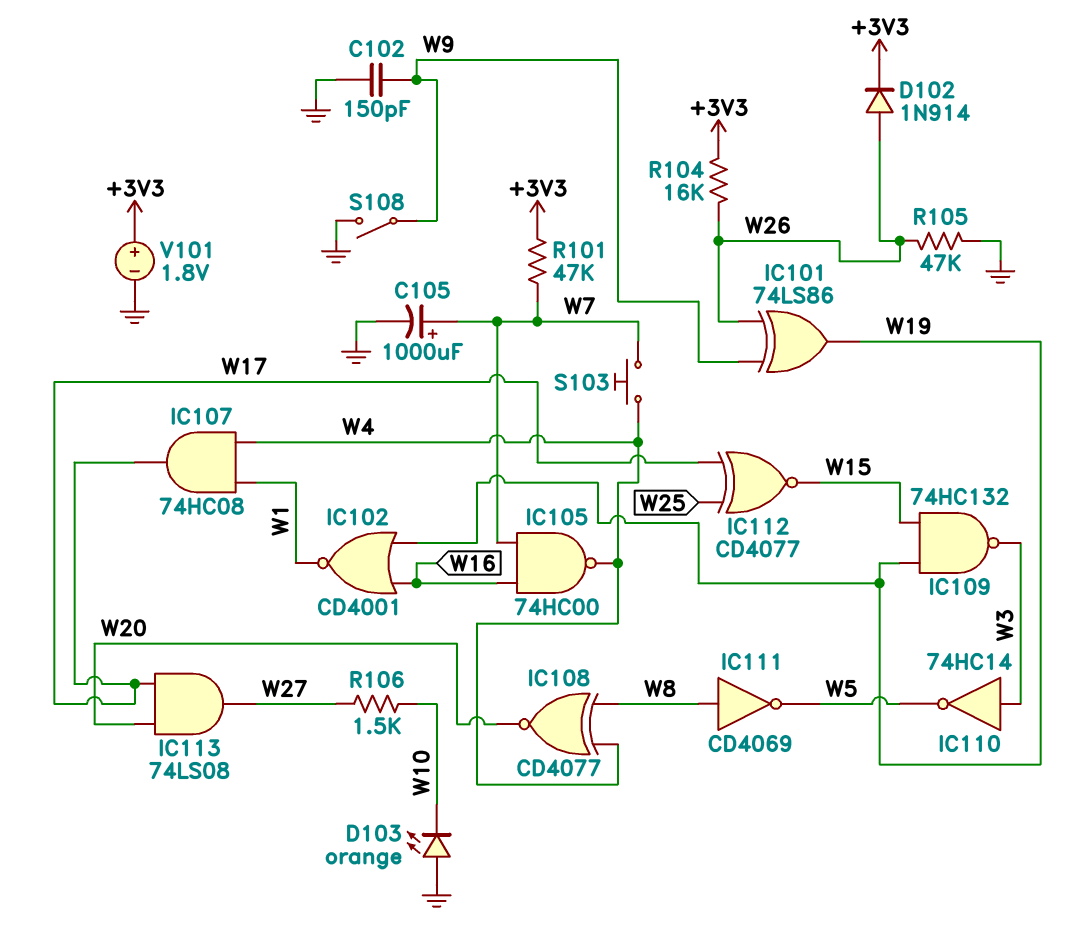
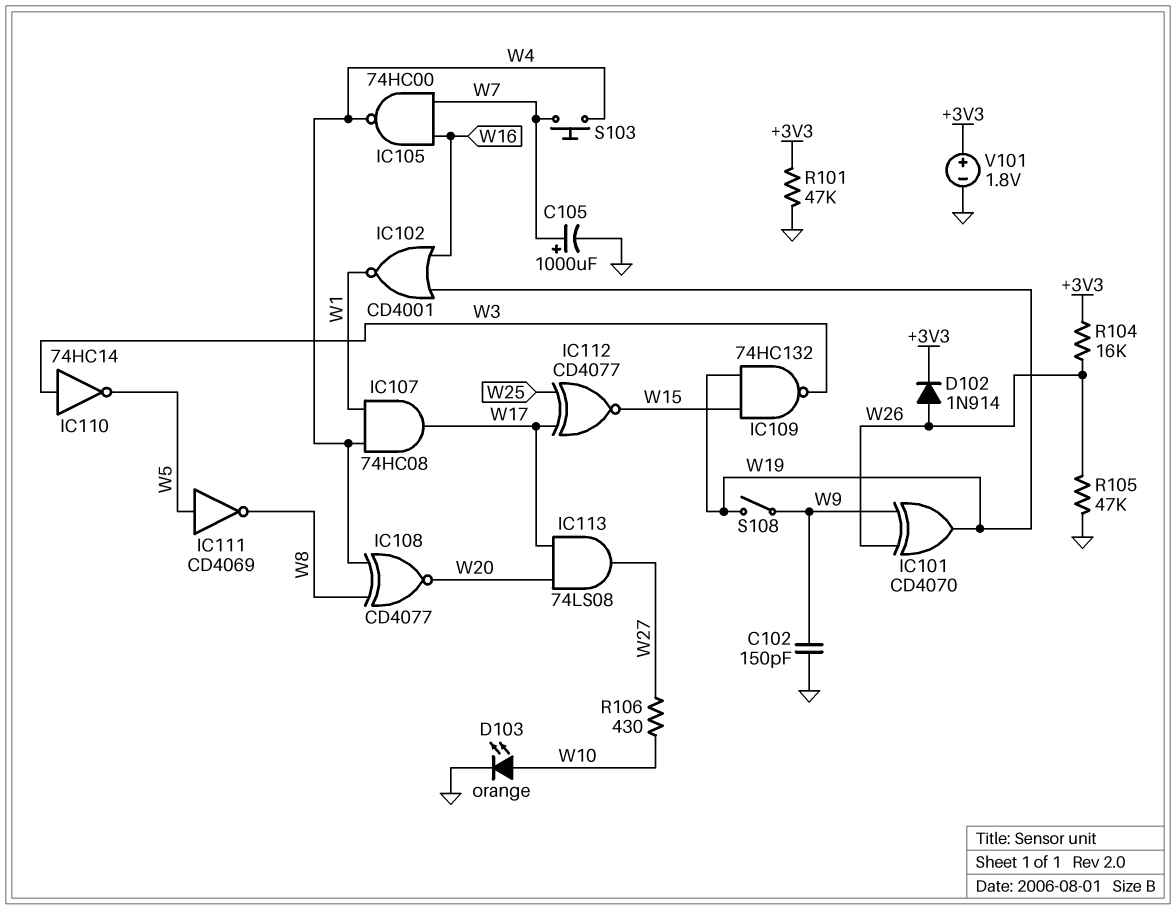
D103: LED orange (A GND, K W10) -> LED orange (A W10, K GND)
IC101: XOR 74LS86 (in W9, in W26, out W19) -> XOR CD4070 (in W9, in W26, out W19)
IC111: NOT CD4069 (in W8, out W5) -> NOT CD4069 (in W5, out W8)
R101: 47k (+3V3, W7) -> 47k (+3V3, GND)
R106: 1.5k (W10, W27) -> 430 (W10, W27)
S108: switch (GND, W9) -> switch (W9, W19)

